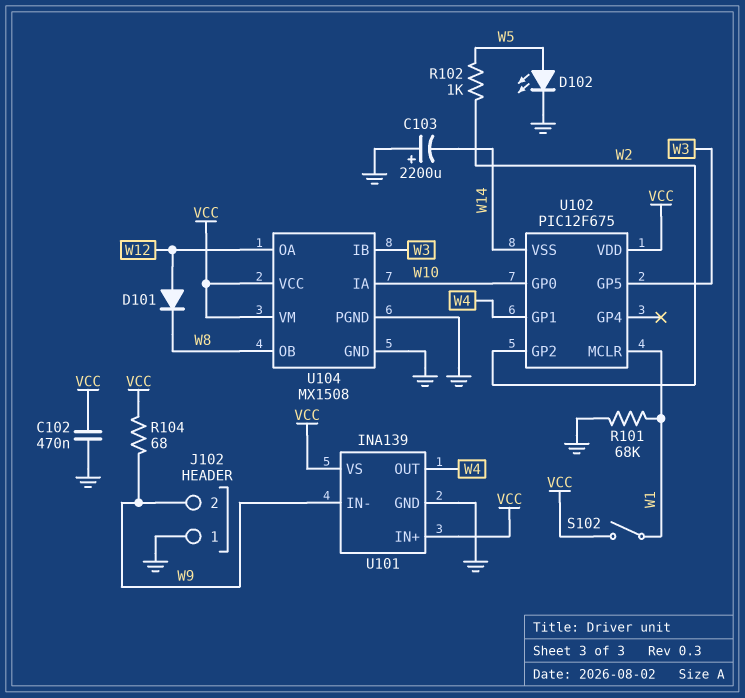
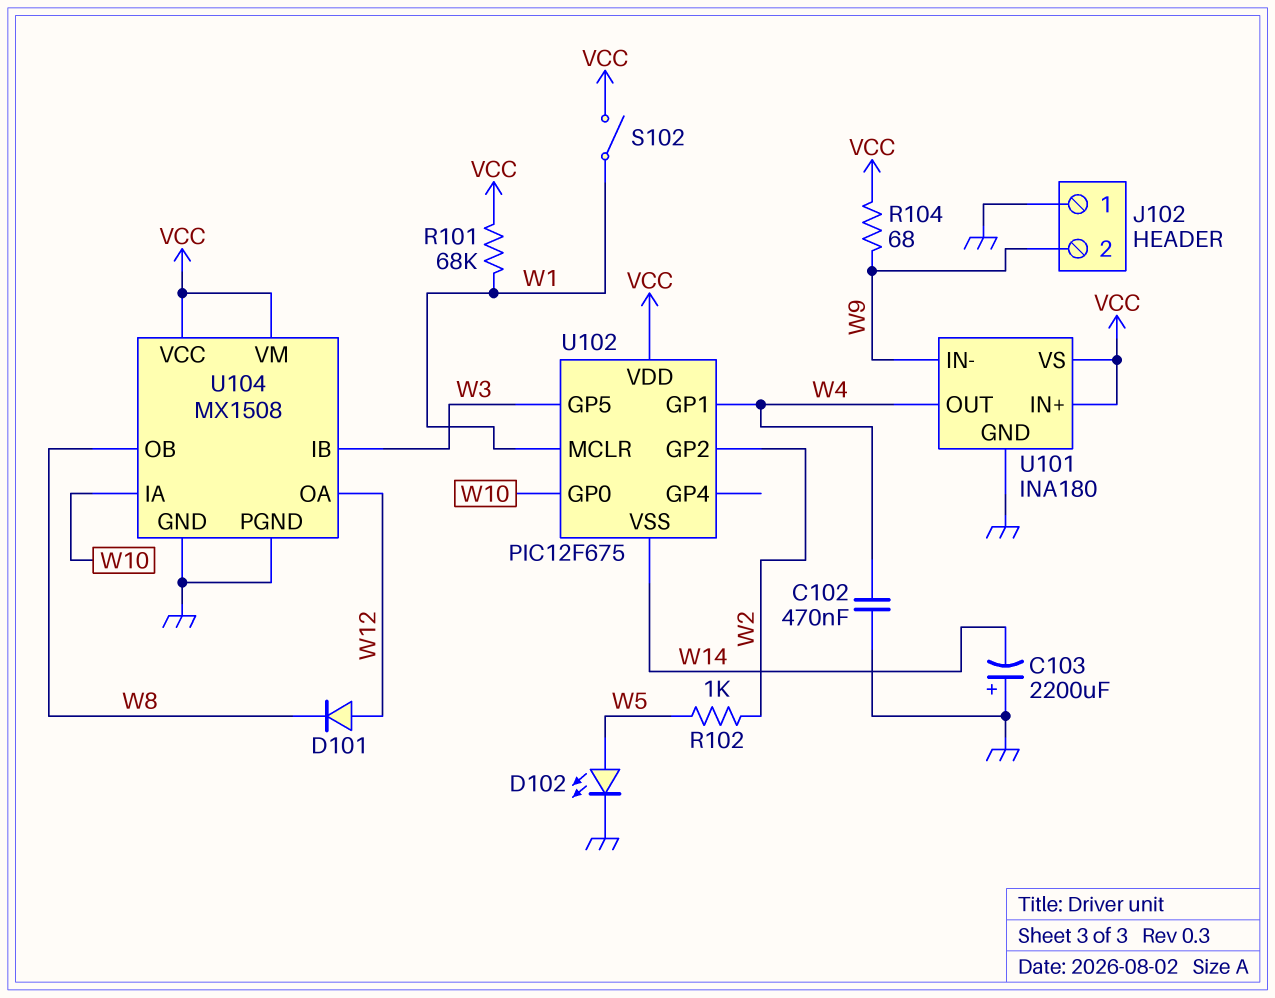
C102: 470nF (GND, VCC) -> 470nF (GND, W4)
R101: 68k (GND, W1) -> 68k (VCC, W1)
U101: INA139 -> INA180

